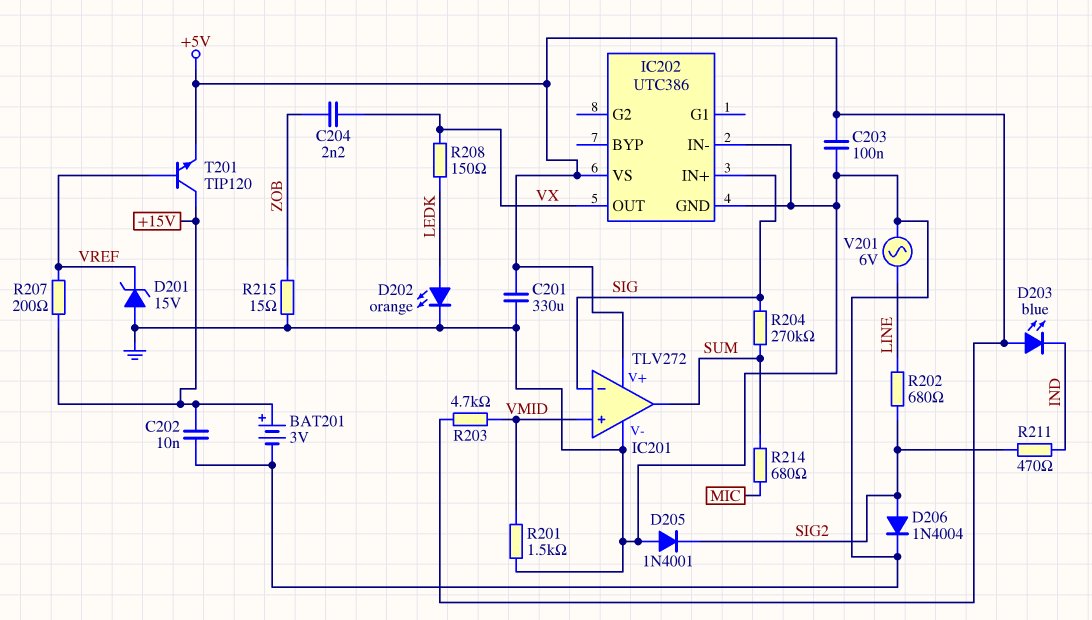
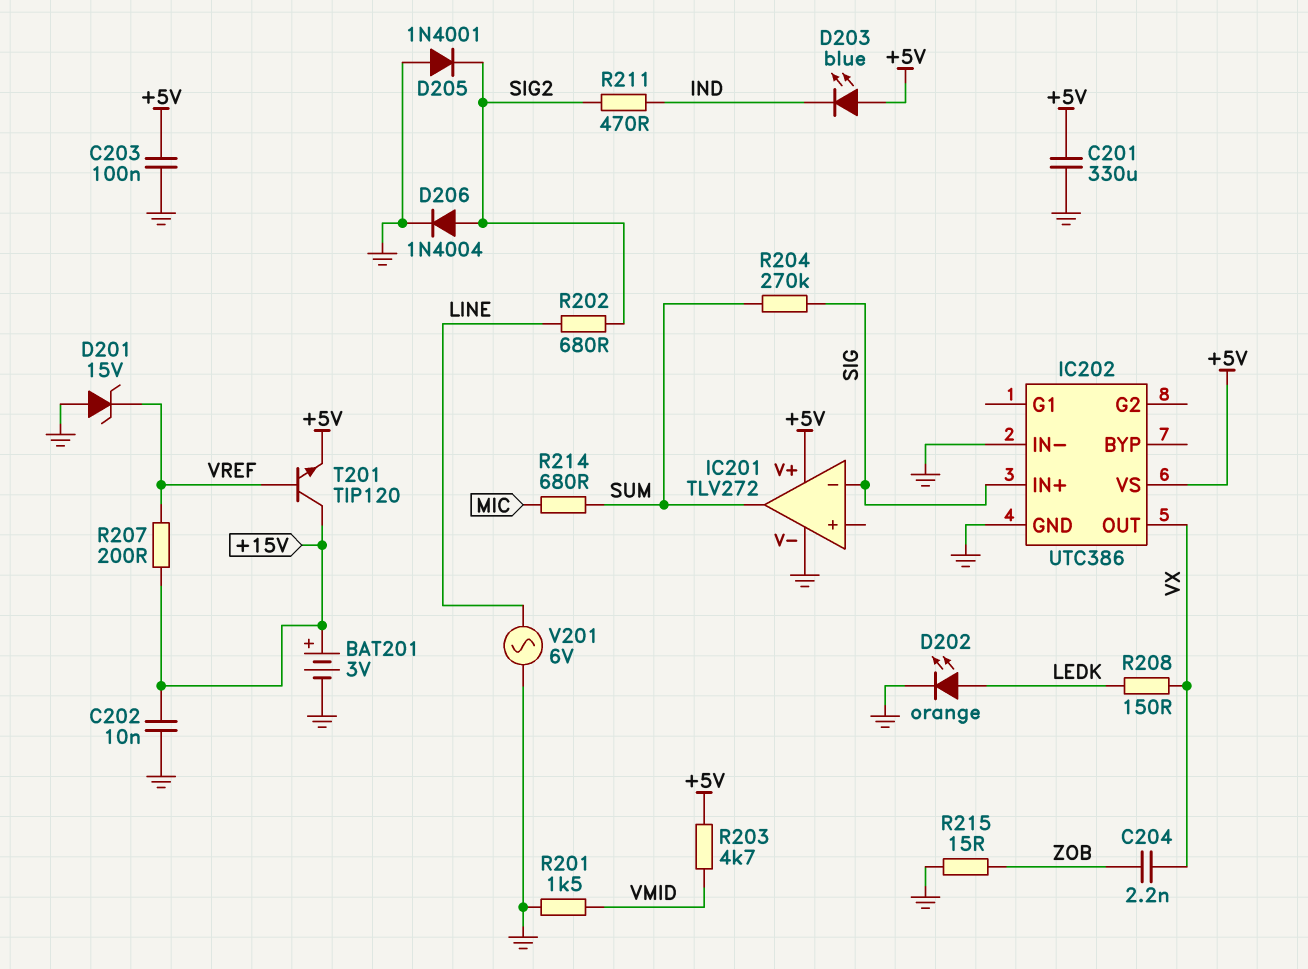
IC201 pin in+: VMID -> none

